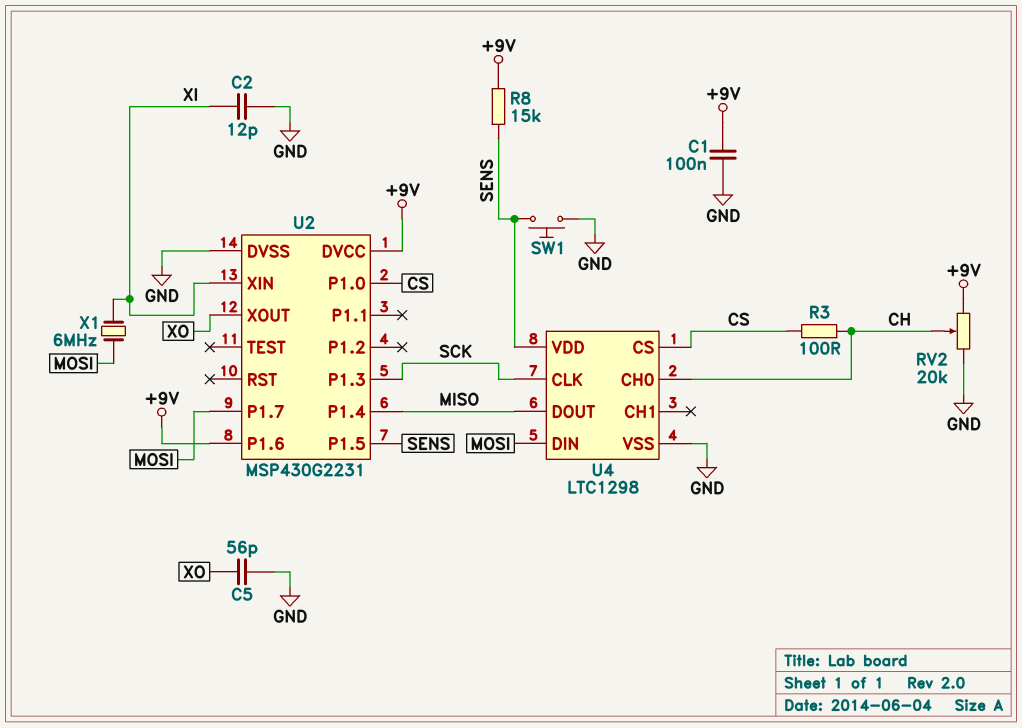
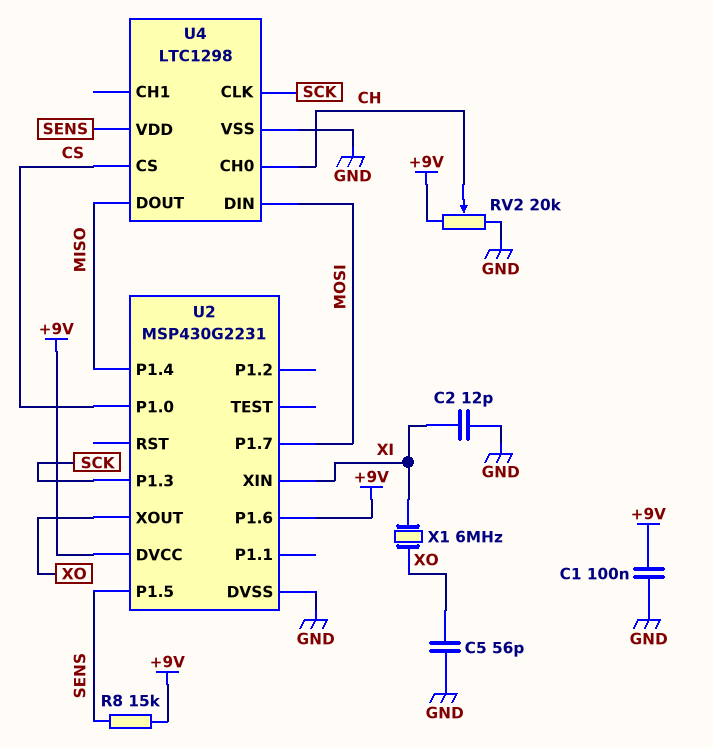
R3: 100 (CH, CS) -> none
SW1: button (GND, SENS) -> none
X1: 6MHz (MOSI, XI) -> 6MHz (XI, XO)

